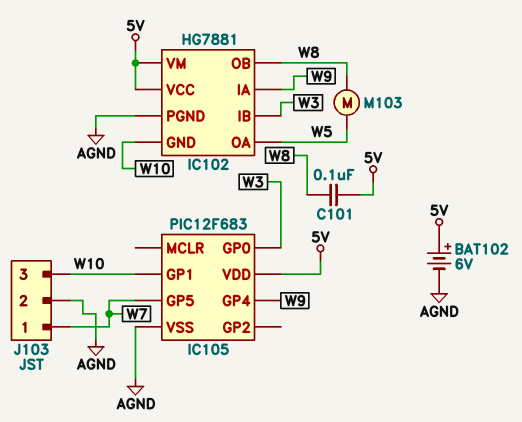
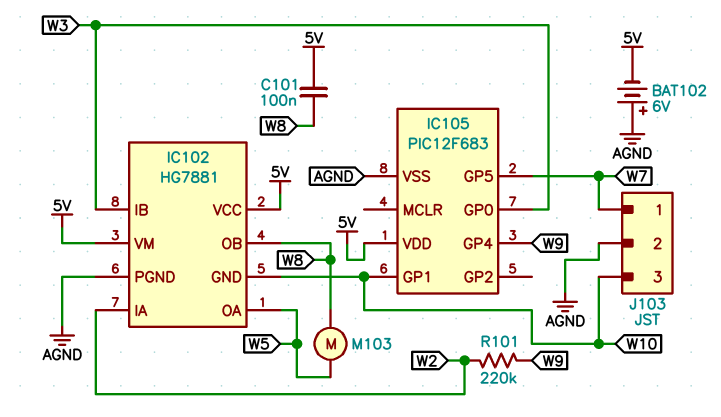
BAT102: 6V (plus 5V, minus AGND) -> 6V (plus AGND, minus 5V)
IC102 pin IA: W9 -> W2
R101: none -> 220k (W2, W9)

